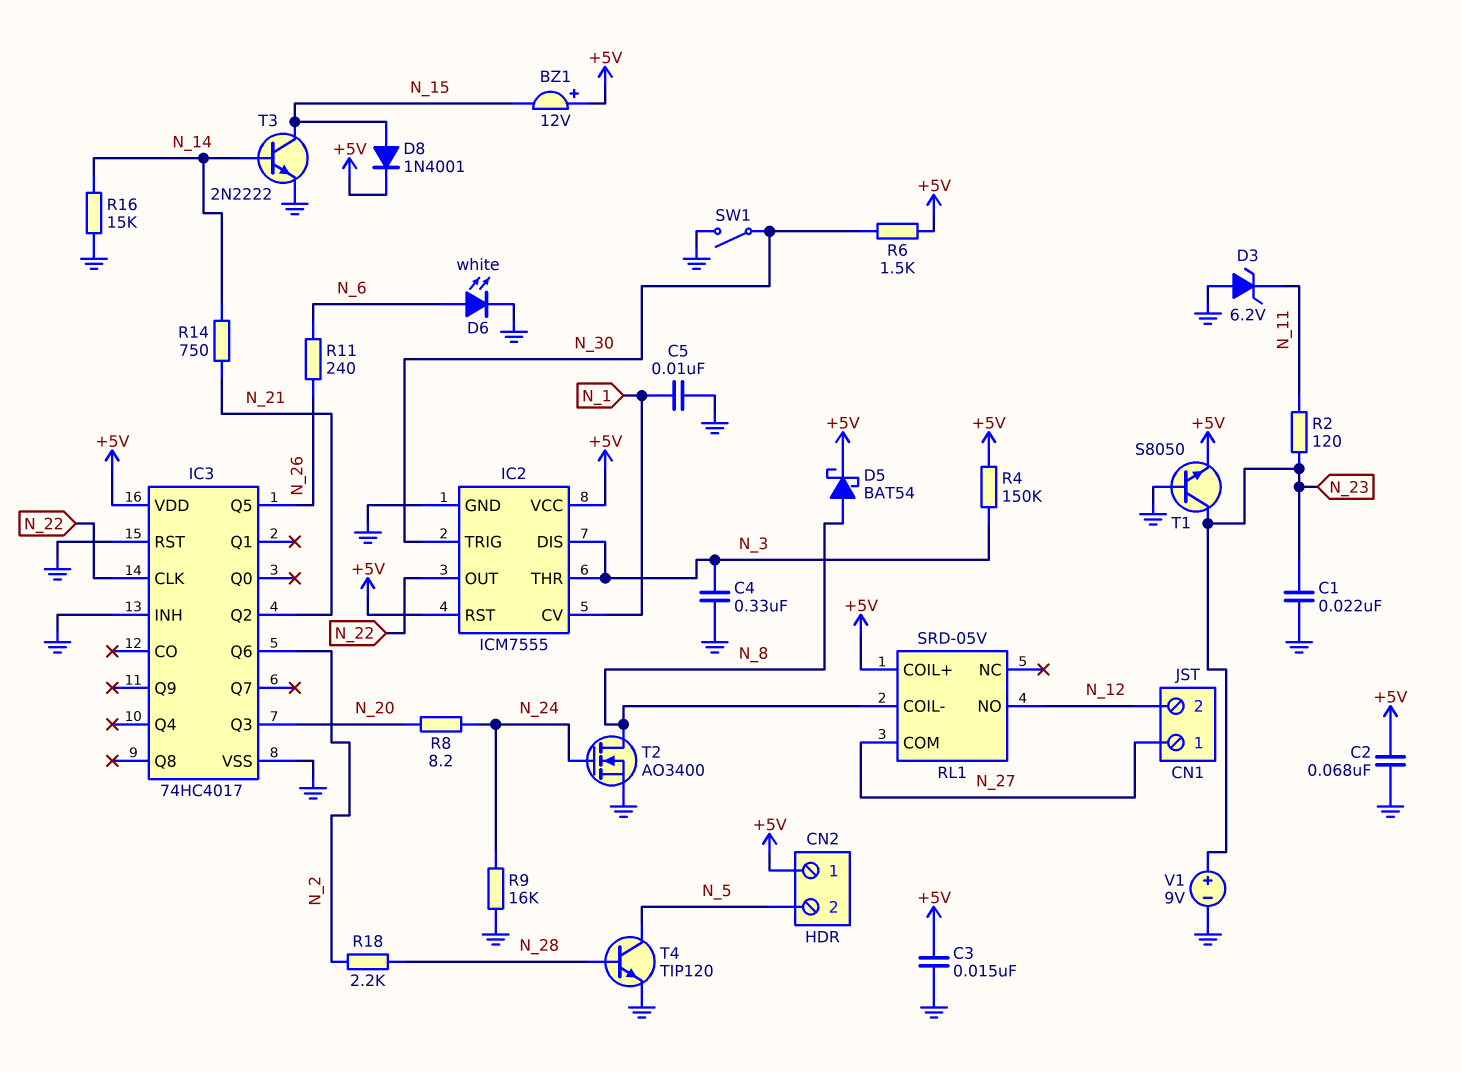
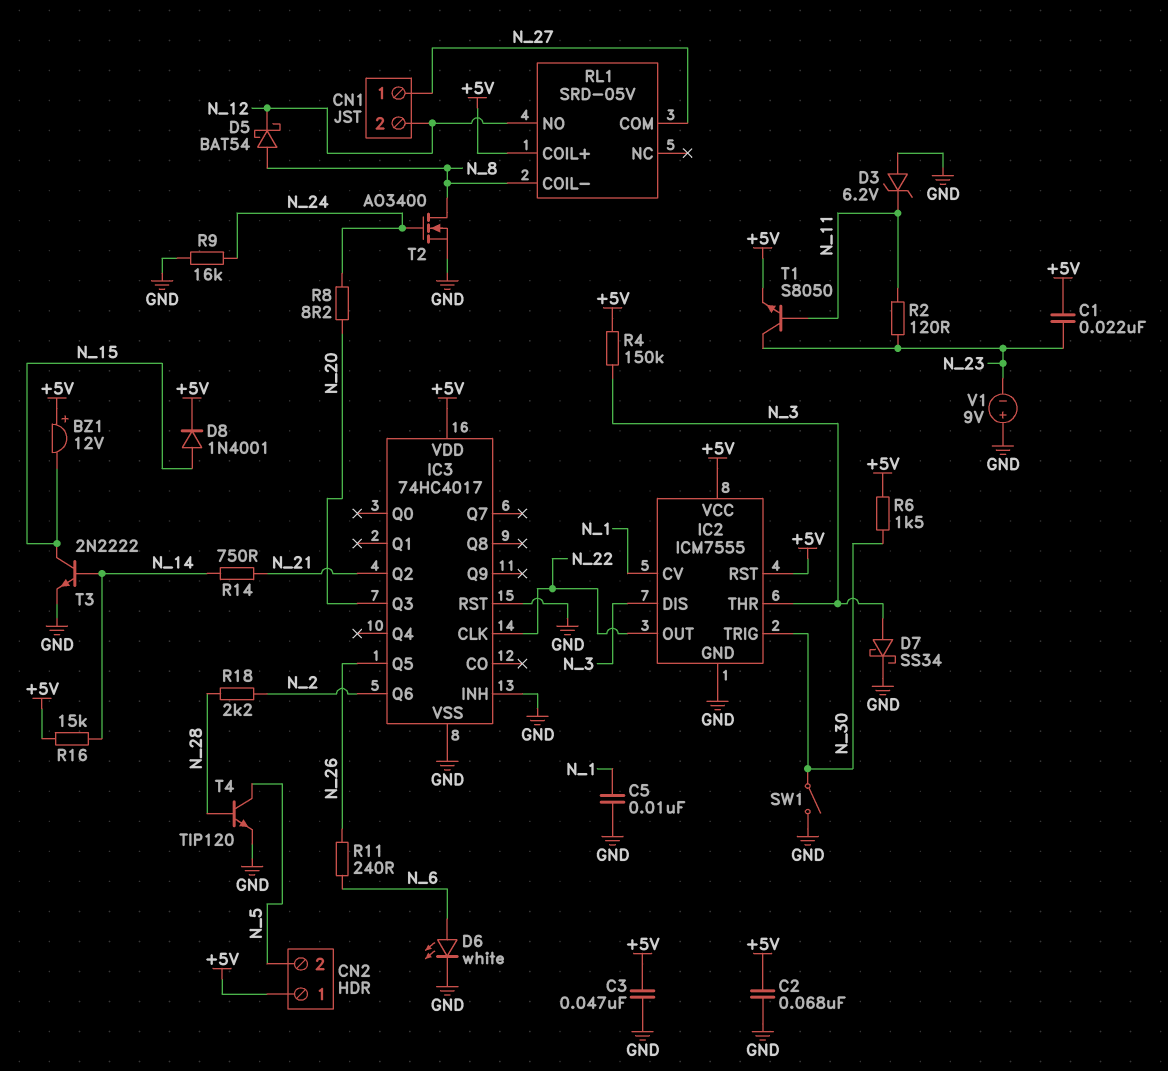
C1: 22nF (GND, N_23) -> 22nF (+5V, N_23)
C3: 15nF (+5V, GND) -> 47nF (+5V, GND)
C4: 330nF (GND, N_3) -> none
D5: schottky BAT54 (A N_8, K +5V) -> schottky BAT54 (A N_8, K N_12)
D7: none -> schottky SS34 (A N_3, K GND)
R16: 15k (GND, N_14) -> 15k (+5V, N_14)
T1: NPN S8050 (B GND, C N_23, E +5V) -> NPN S8050 (B N_11, C N_23, E +5V)
V1: 9V (plus N_23, minus GND) -> 9V (plus GND, minus N_23)

